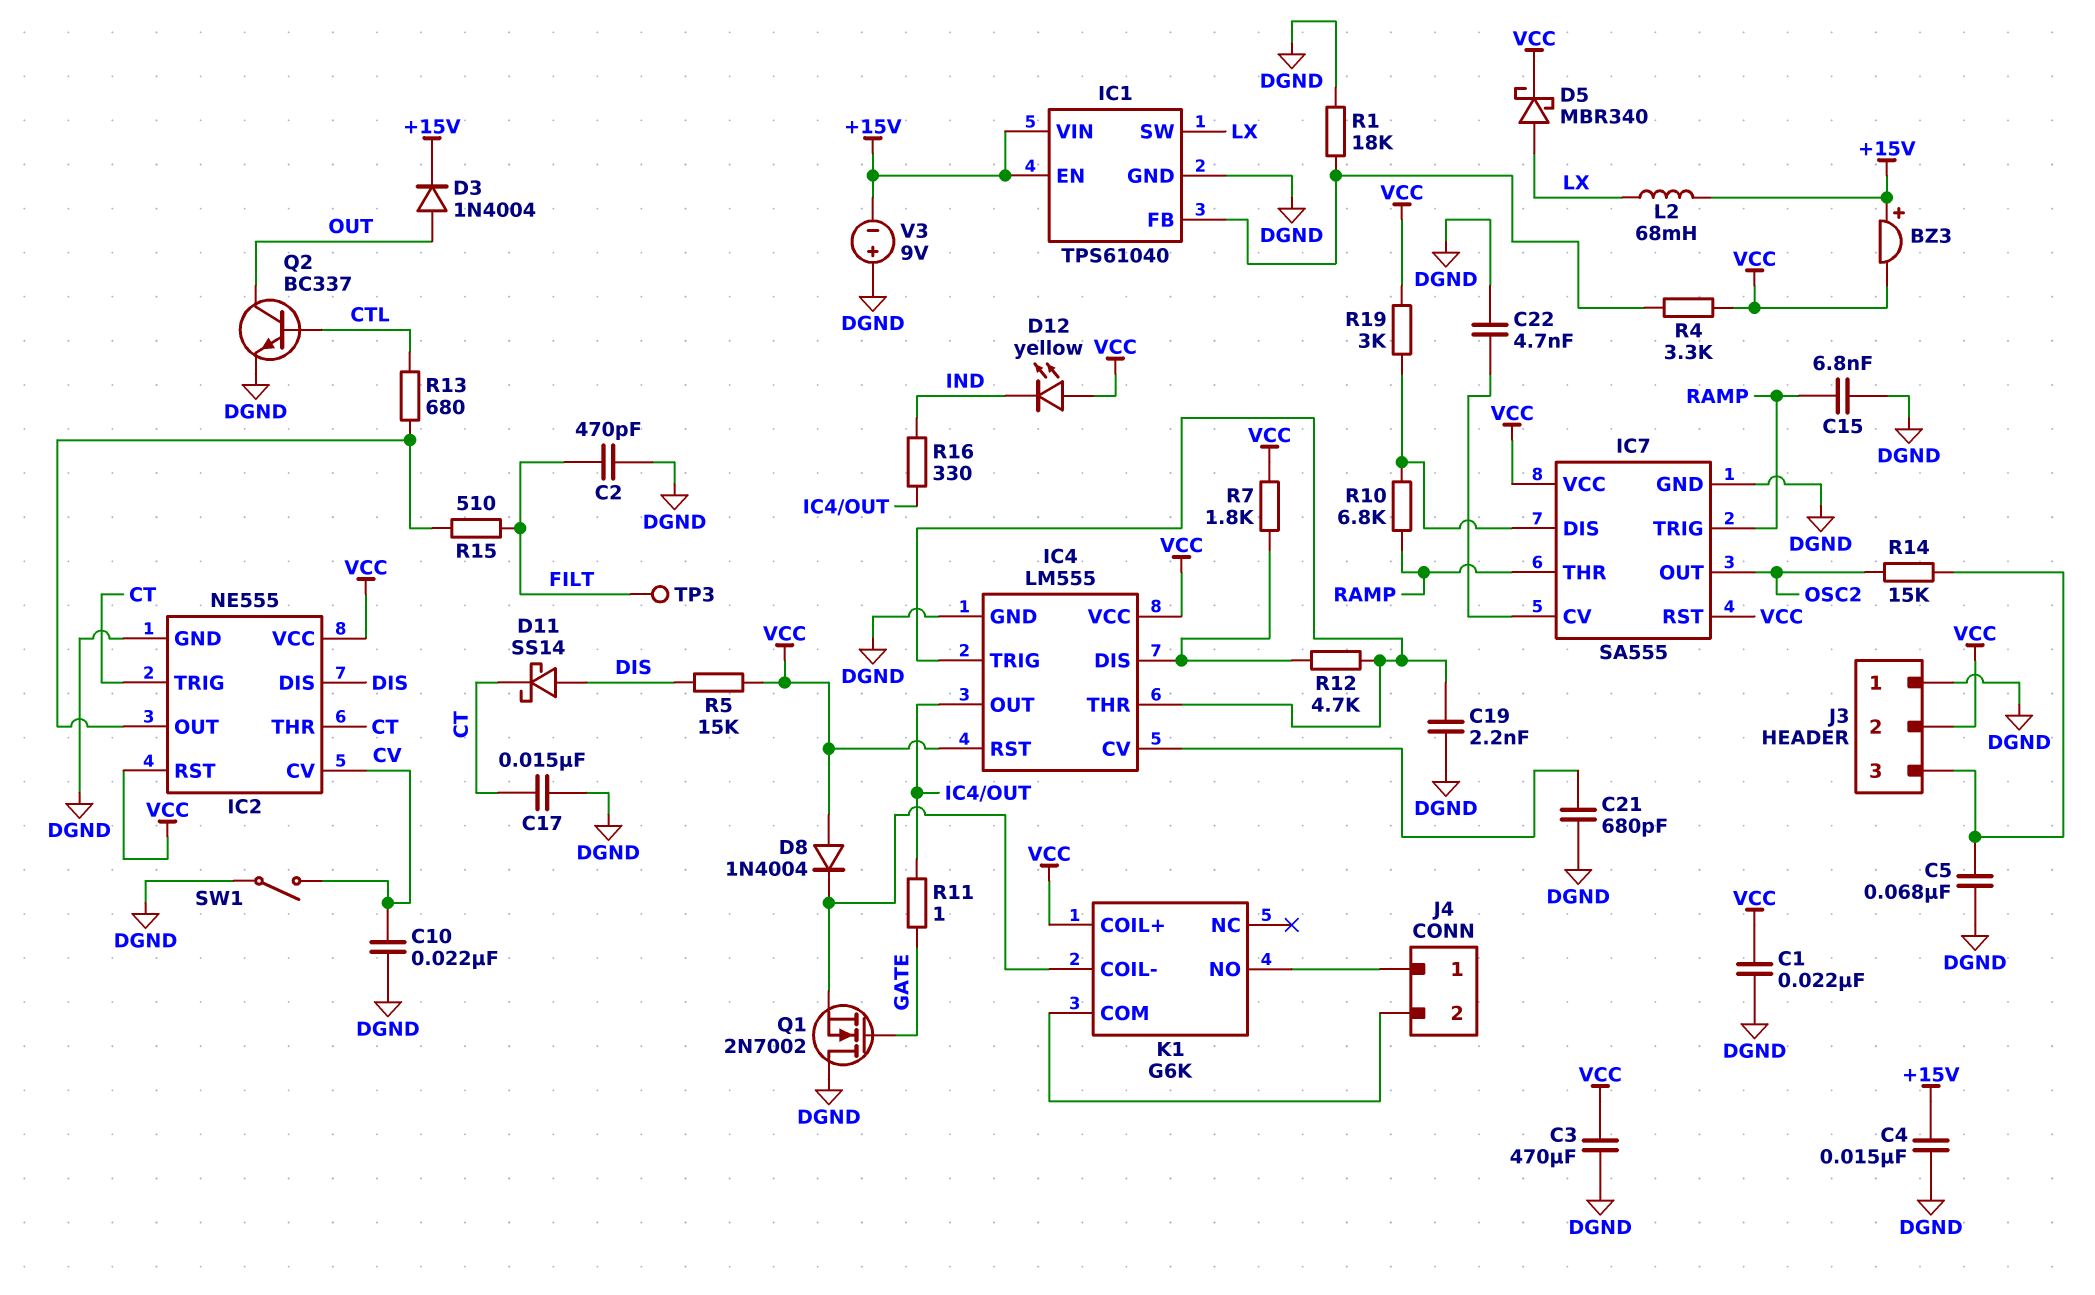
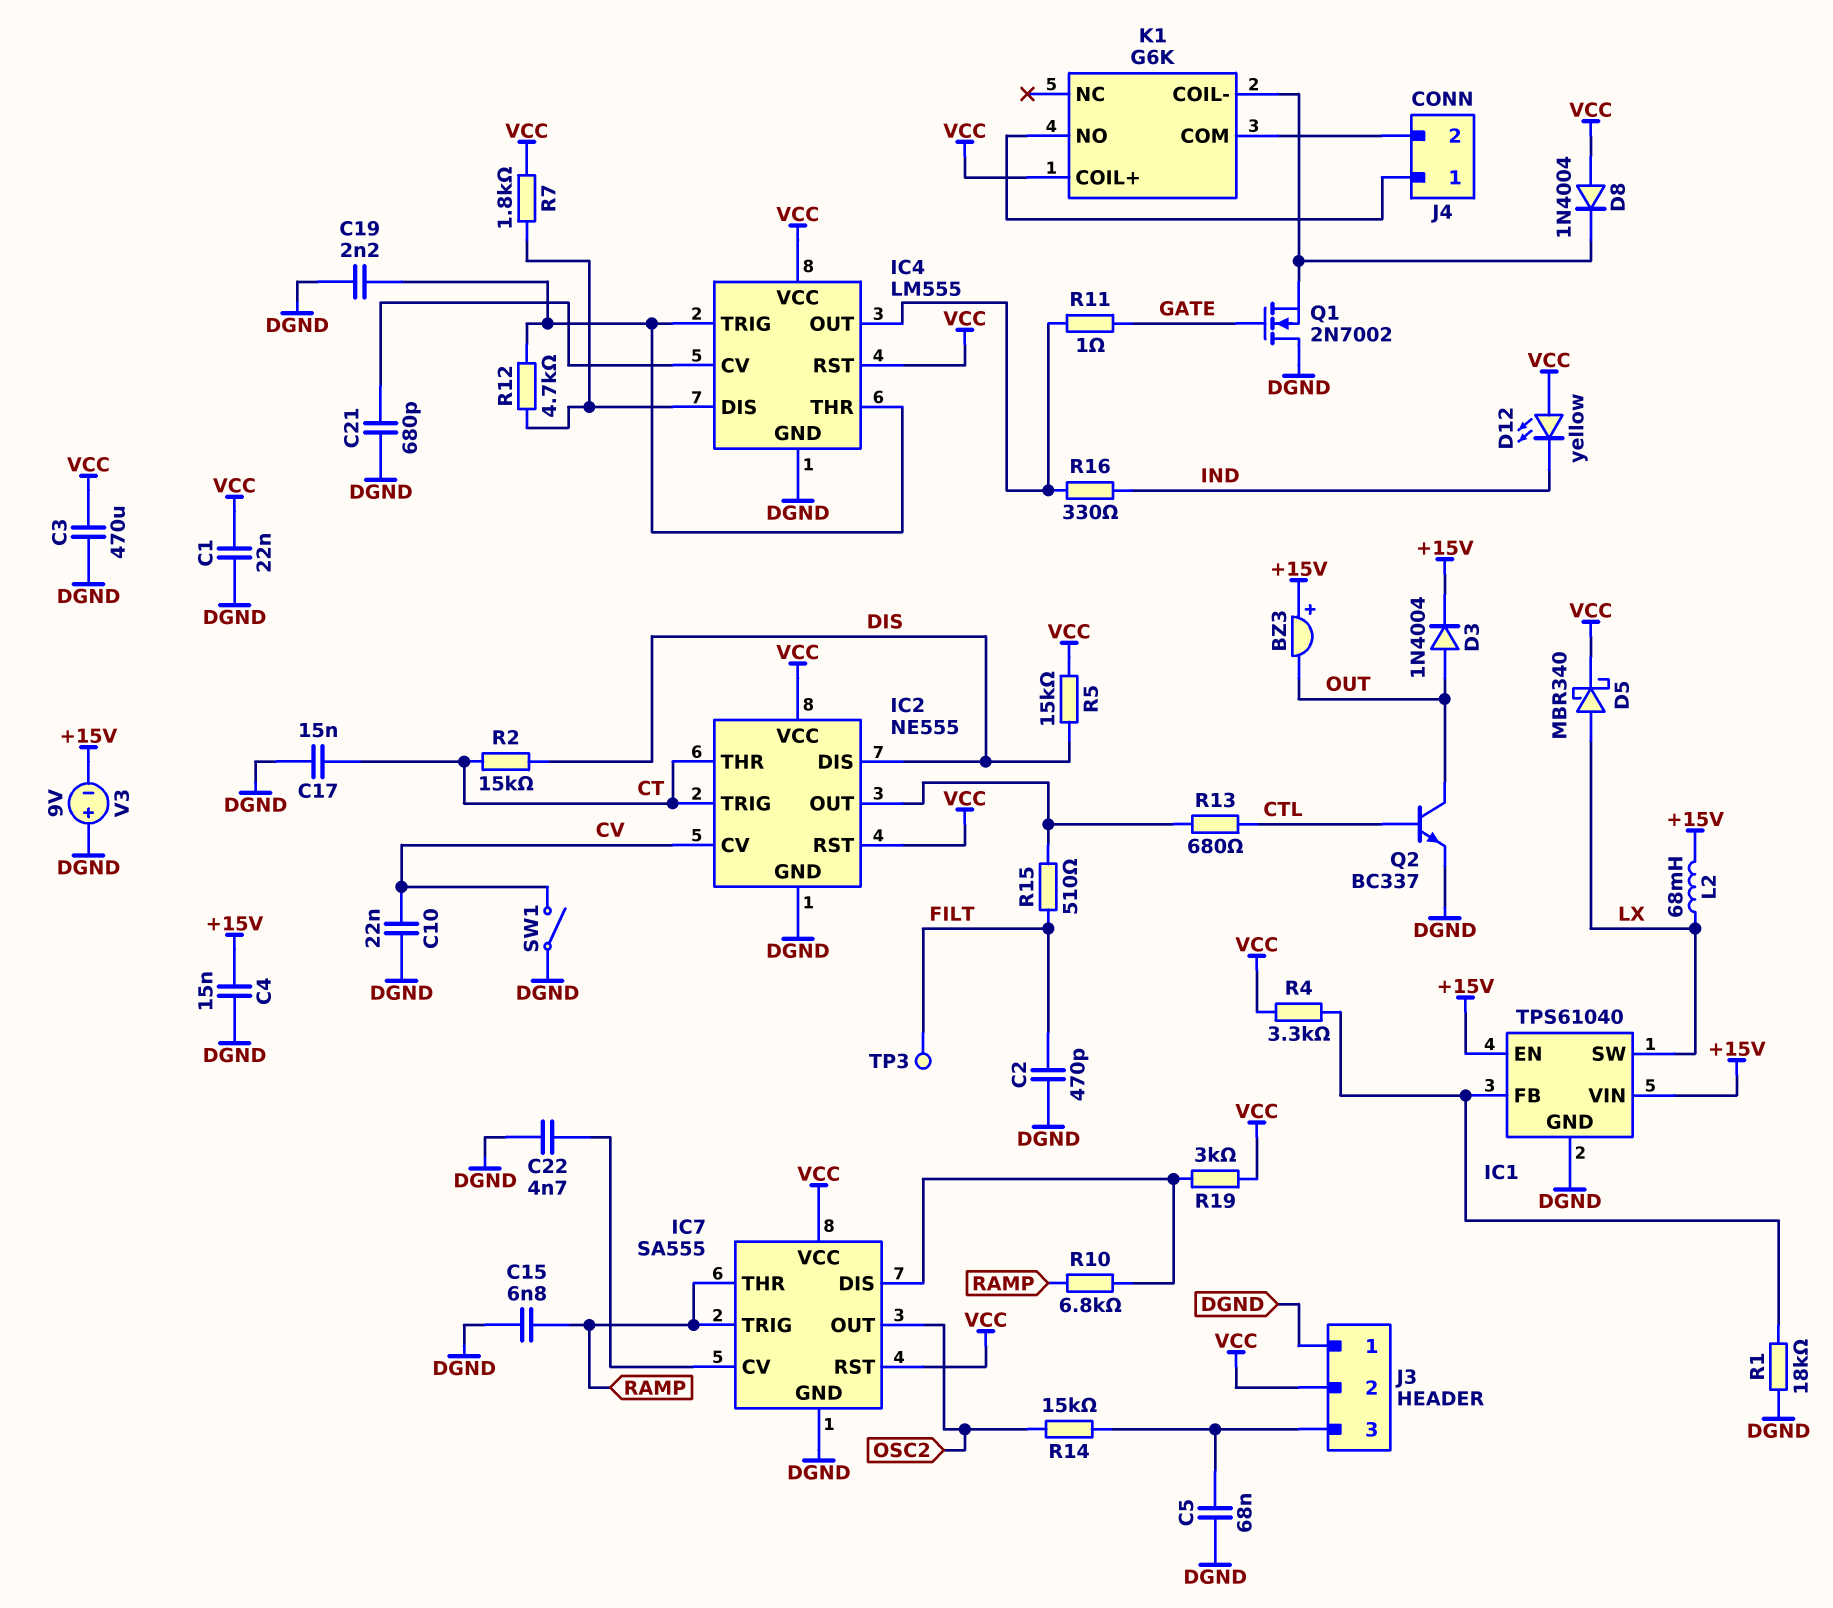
BZ3: buzzer (plus +15V, minus VCC) -> buzzer (plus +15V, minus OUT)
D11: schottky SS14 (A DIS, K CT) -> none
R2: none -> 15k (CT, DIS)

